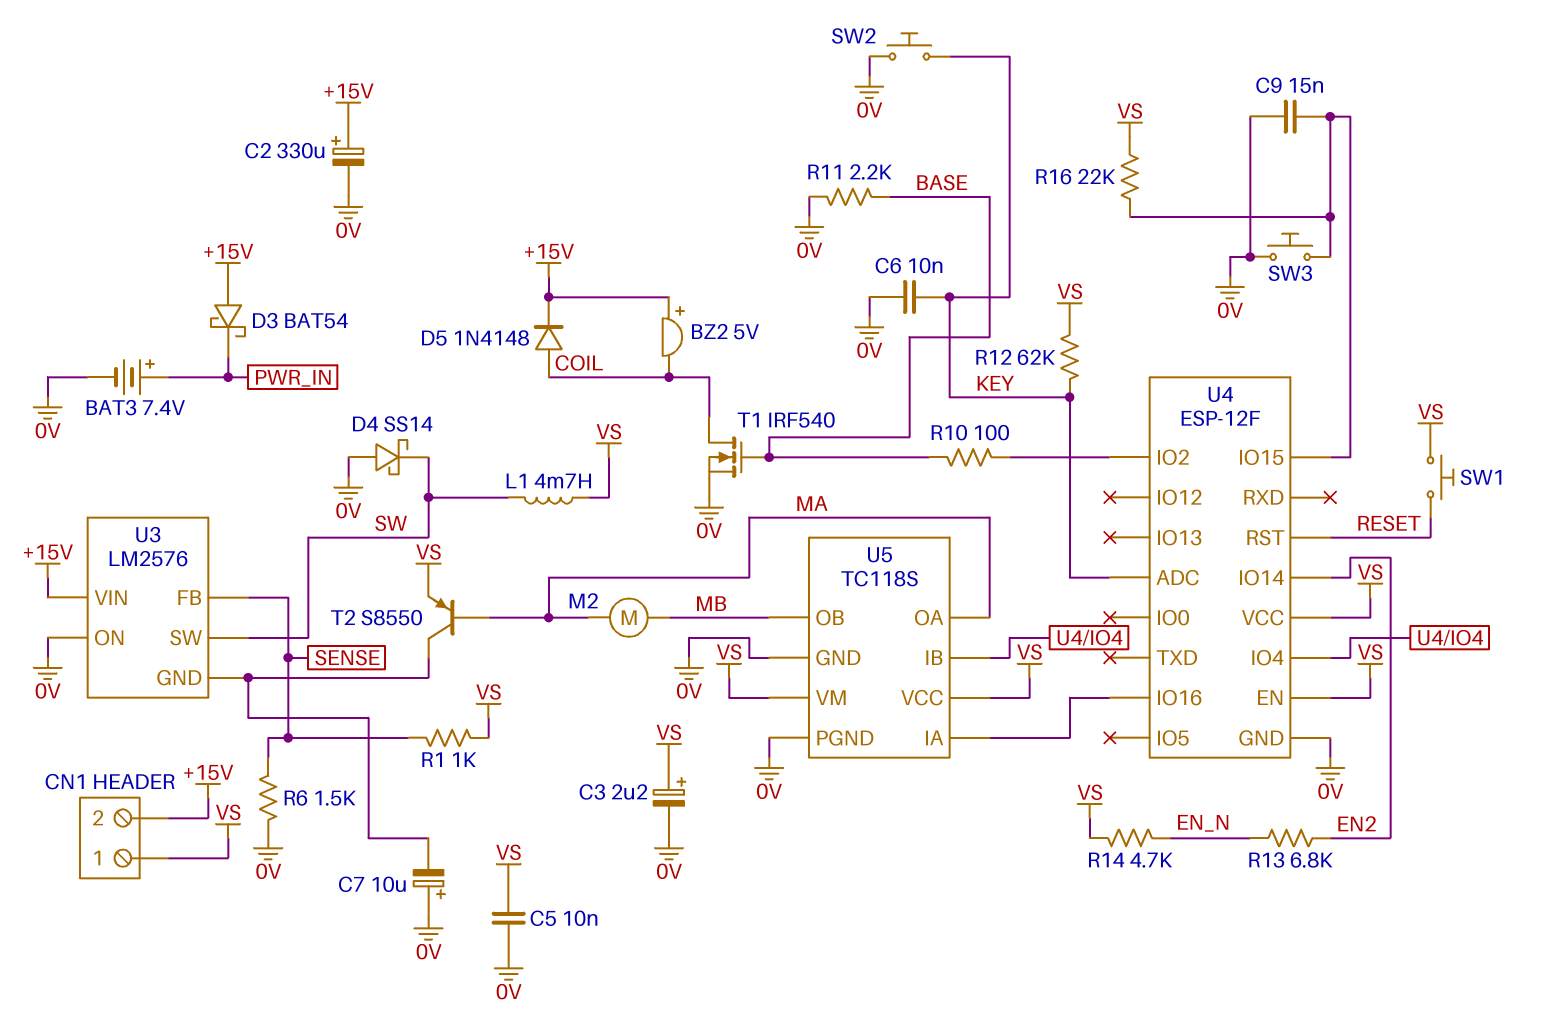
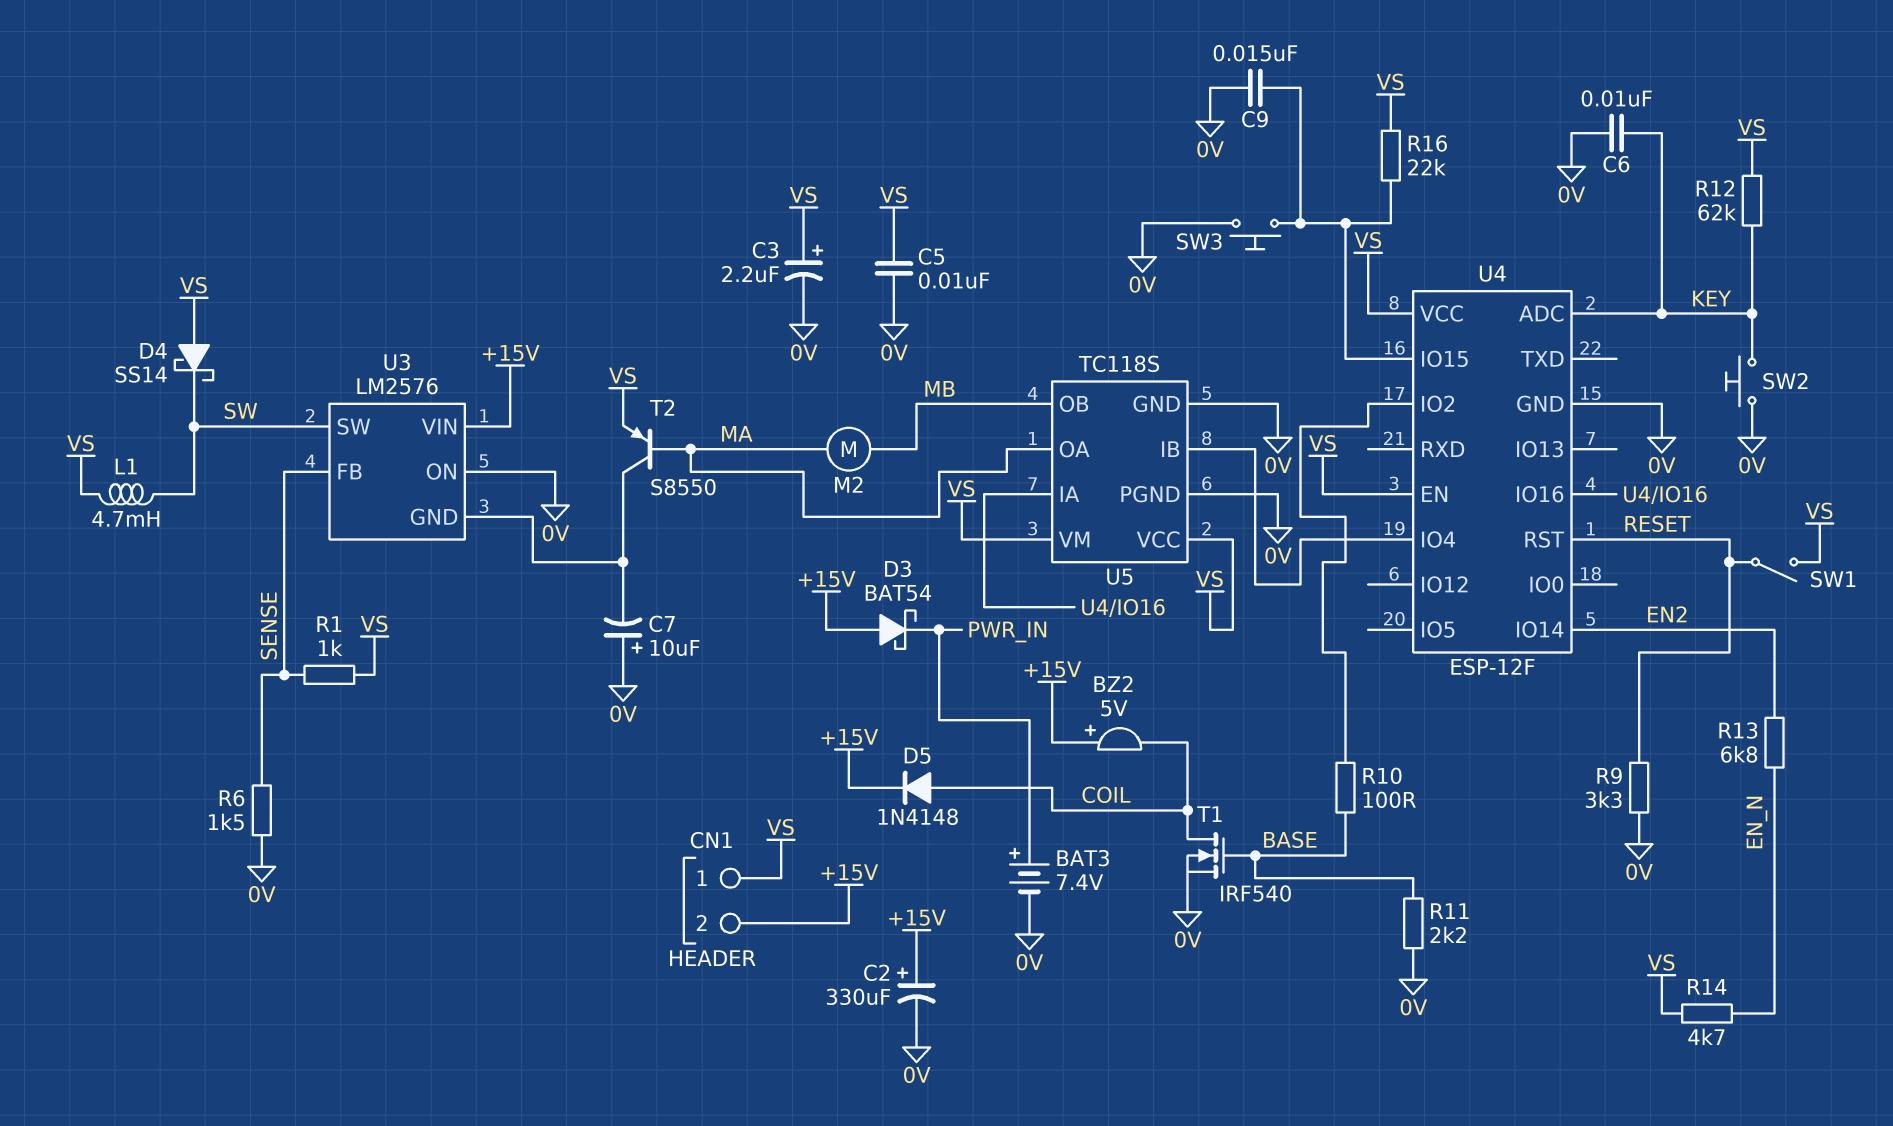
D4: schottky SS14 (A 0V, K SW) -> schottky SS14 (A VS, K SW)
R9: none -> 3.3k (0V, RESET)
SW1: button (RESET, VS) -> switch (RESET, VS)

